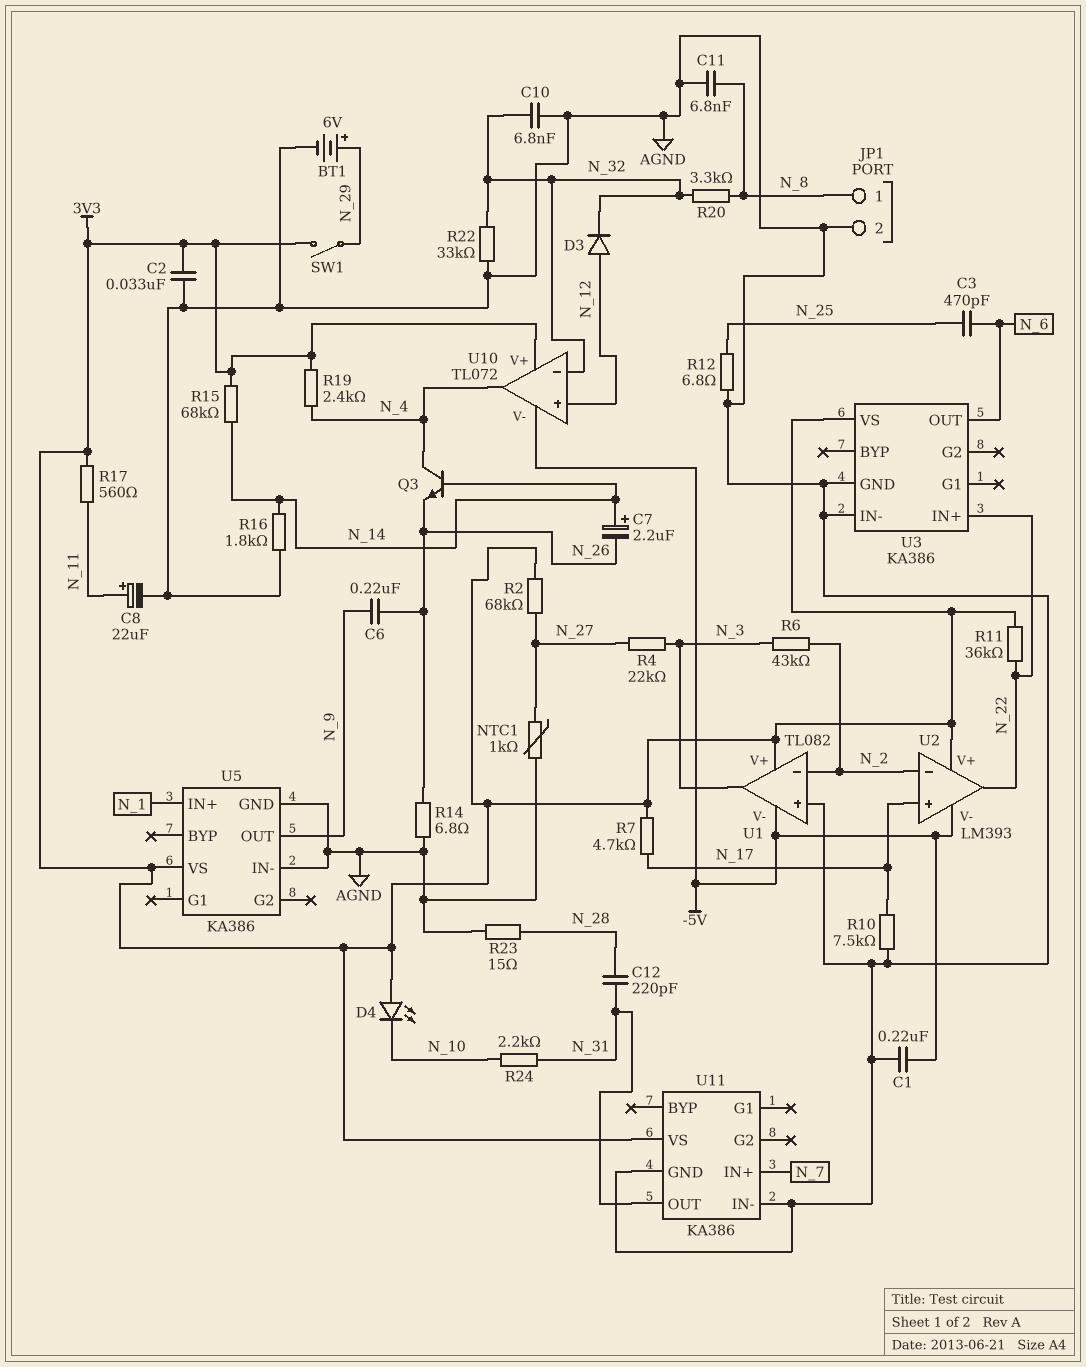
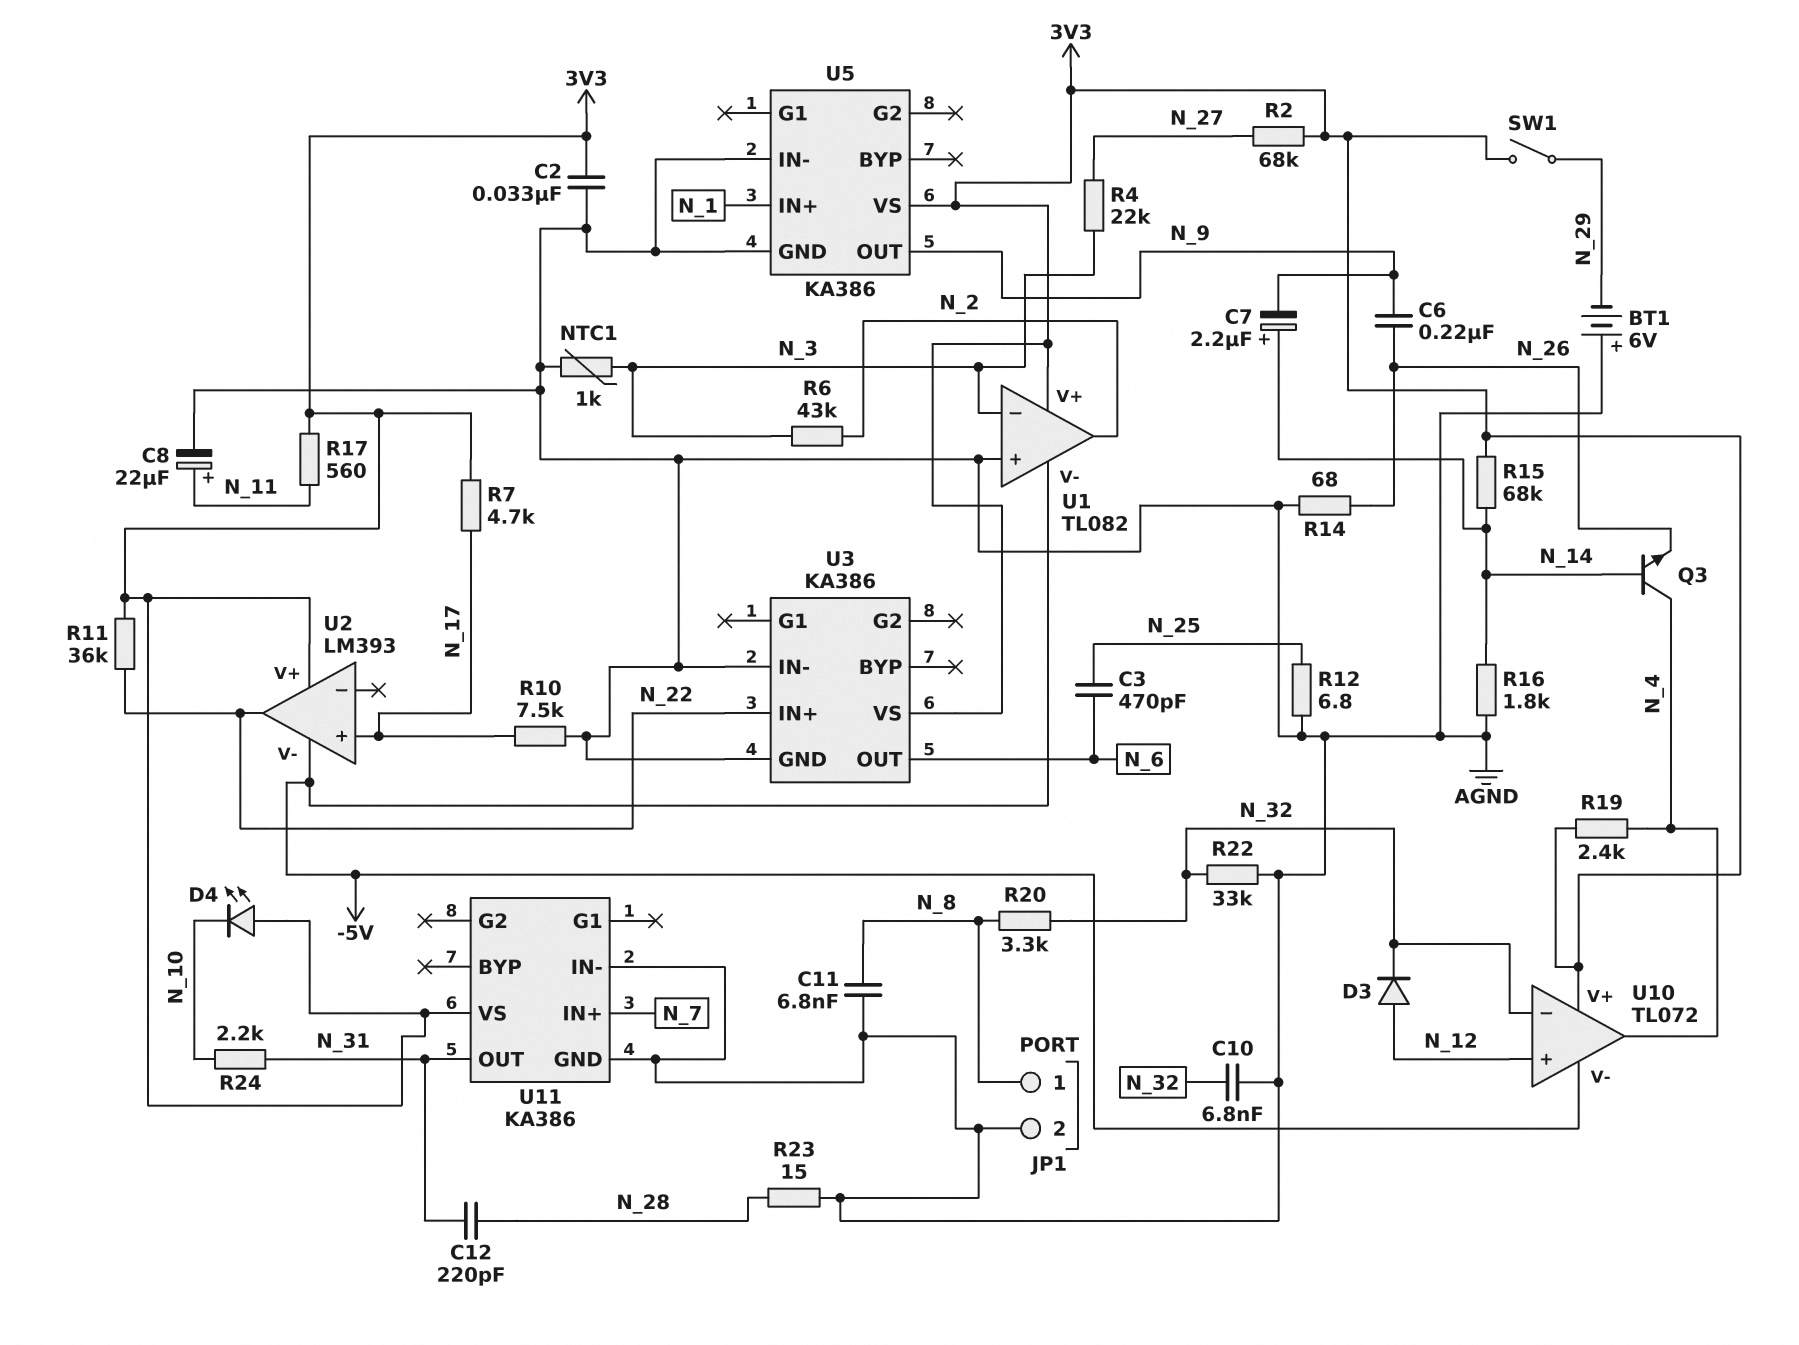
BT1: 6V (plus N_29, minus AGND) -> 6V (plus AGND, minus N_29)
C1: 220nF (-5V, AGND) -> none
C7: 2.2uF (plus N_14, minus N_26) -> 2.2uF (plus N_14, minus N_9)
NTC1: 1k (AGND, N_27) -> 1k (AGND, N_3)
R14: 6.8 (AGND, N_26) -> 68 (AGND, N_26)
U1 pin in-: N_2 -> N_3
U1 pin out: N_3 -> N_2
U2 pin in-: N_2 -> none

